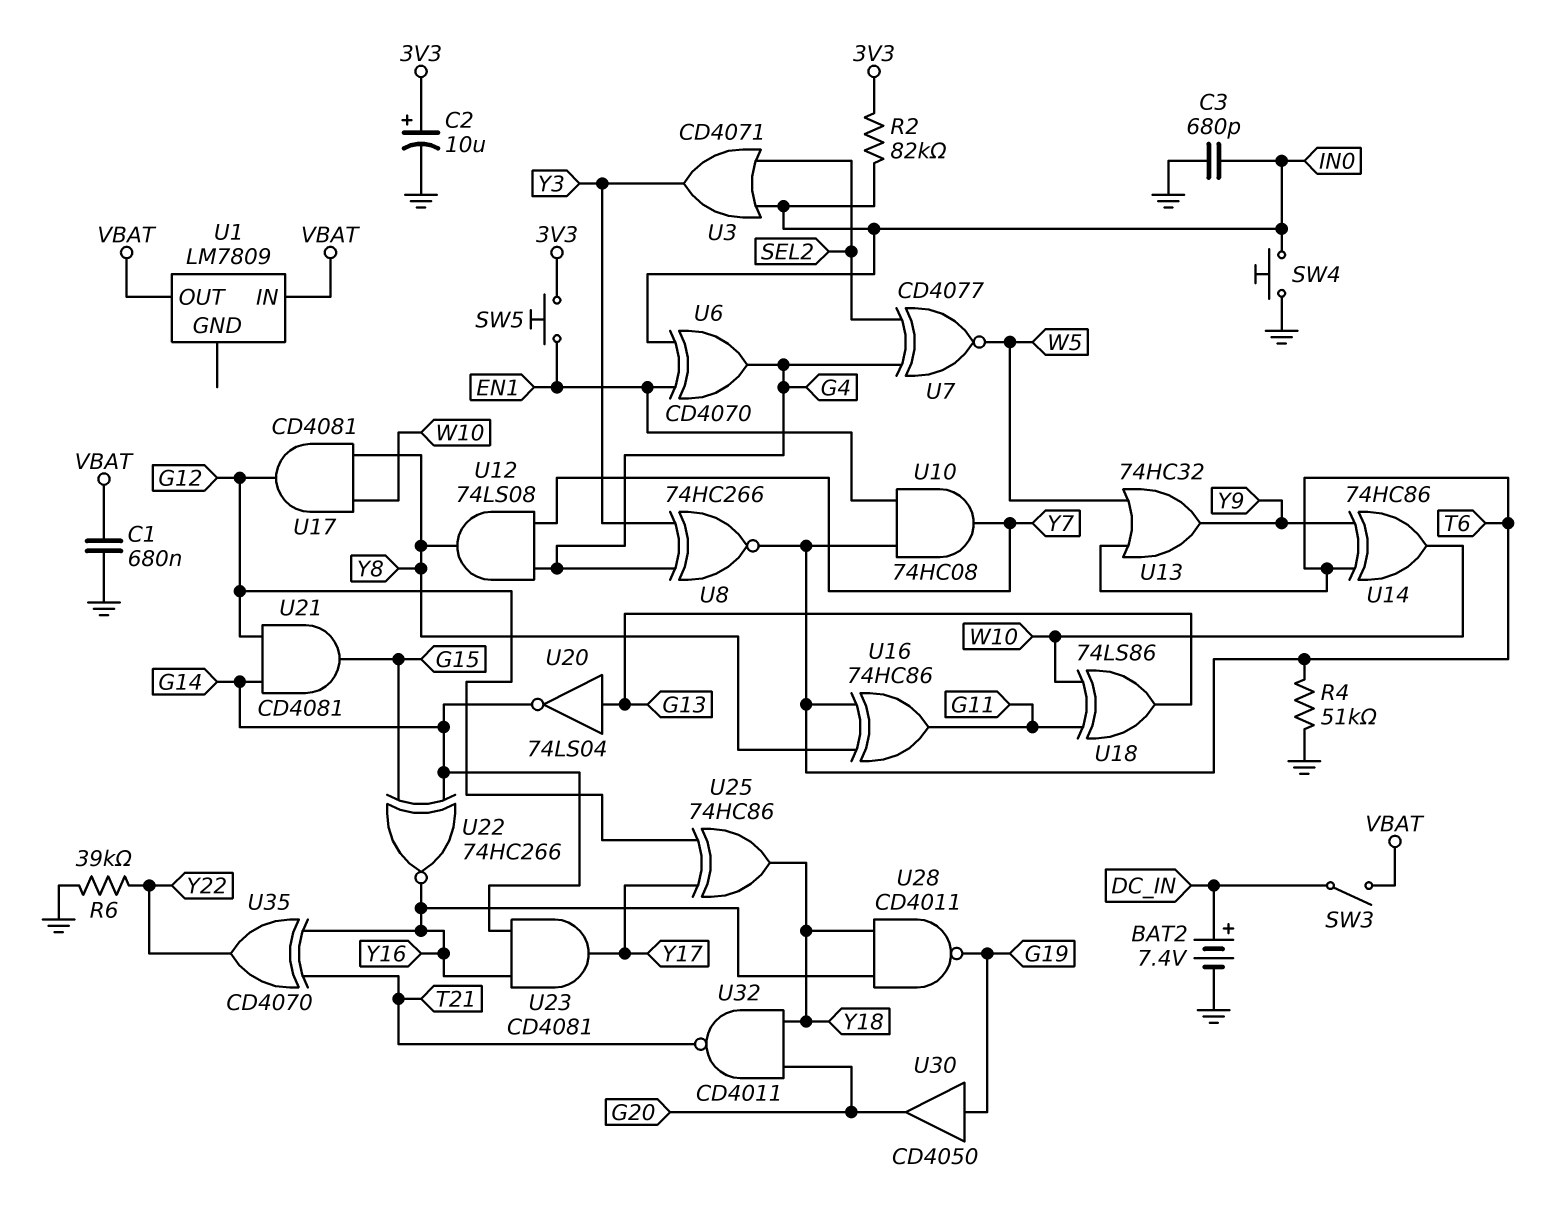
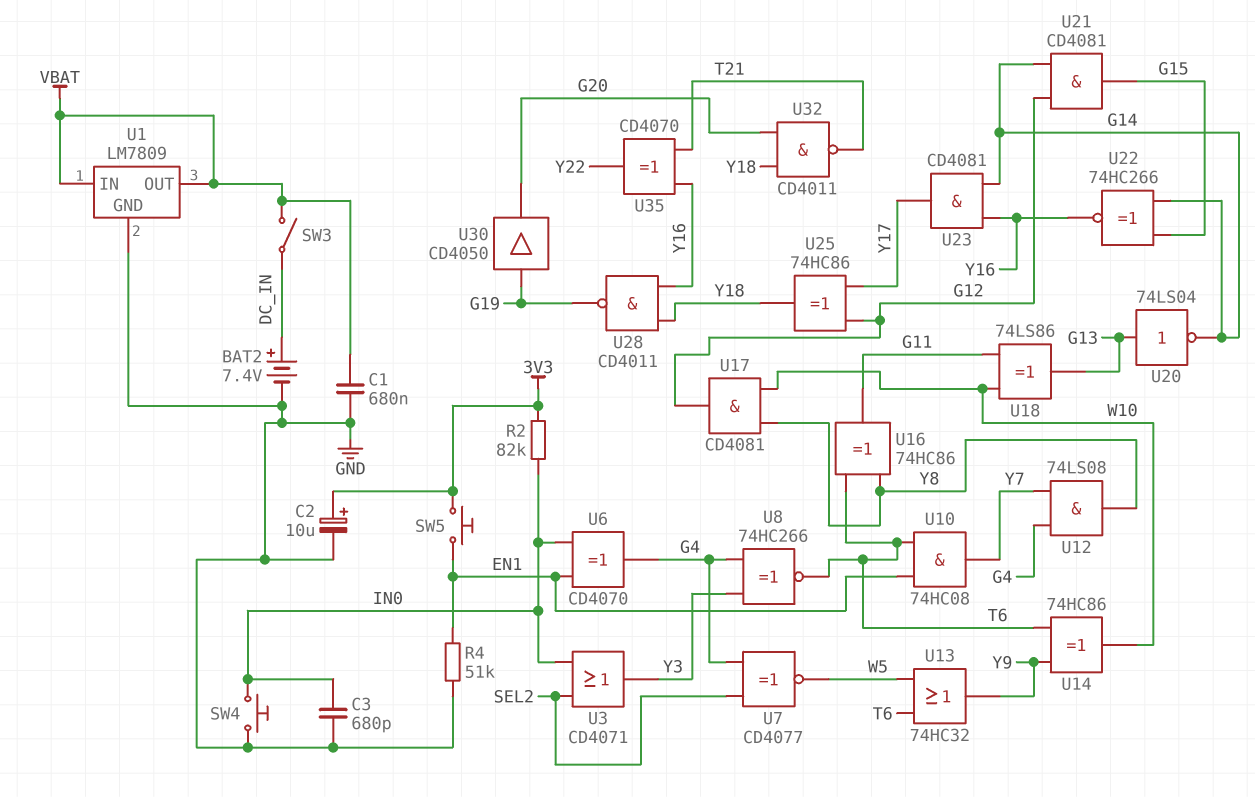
R4: 51k (GND, T6) -> 51k (EN1, GND)
R6: 39k (GND, Y22) -> none
U1 pin GND: none -> GND

